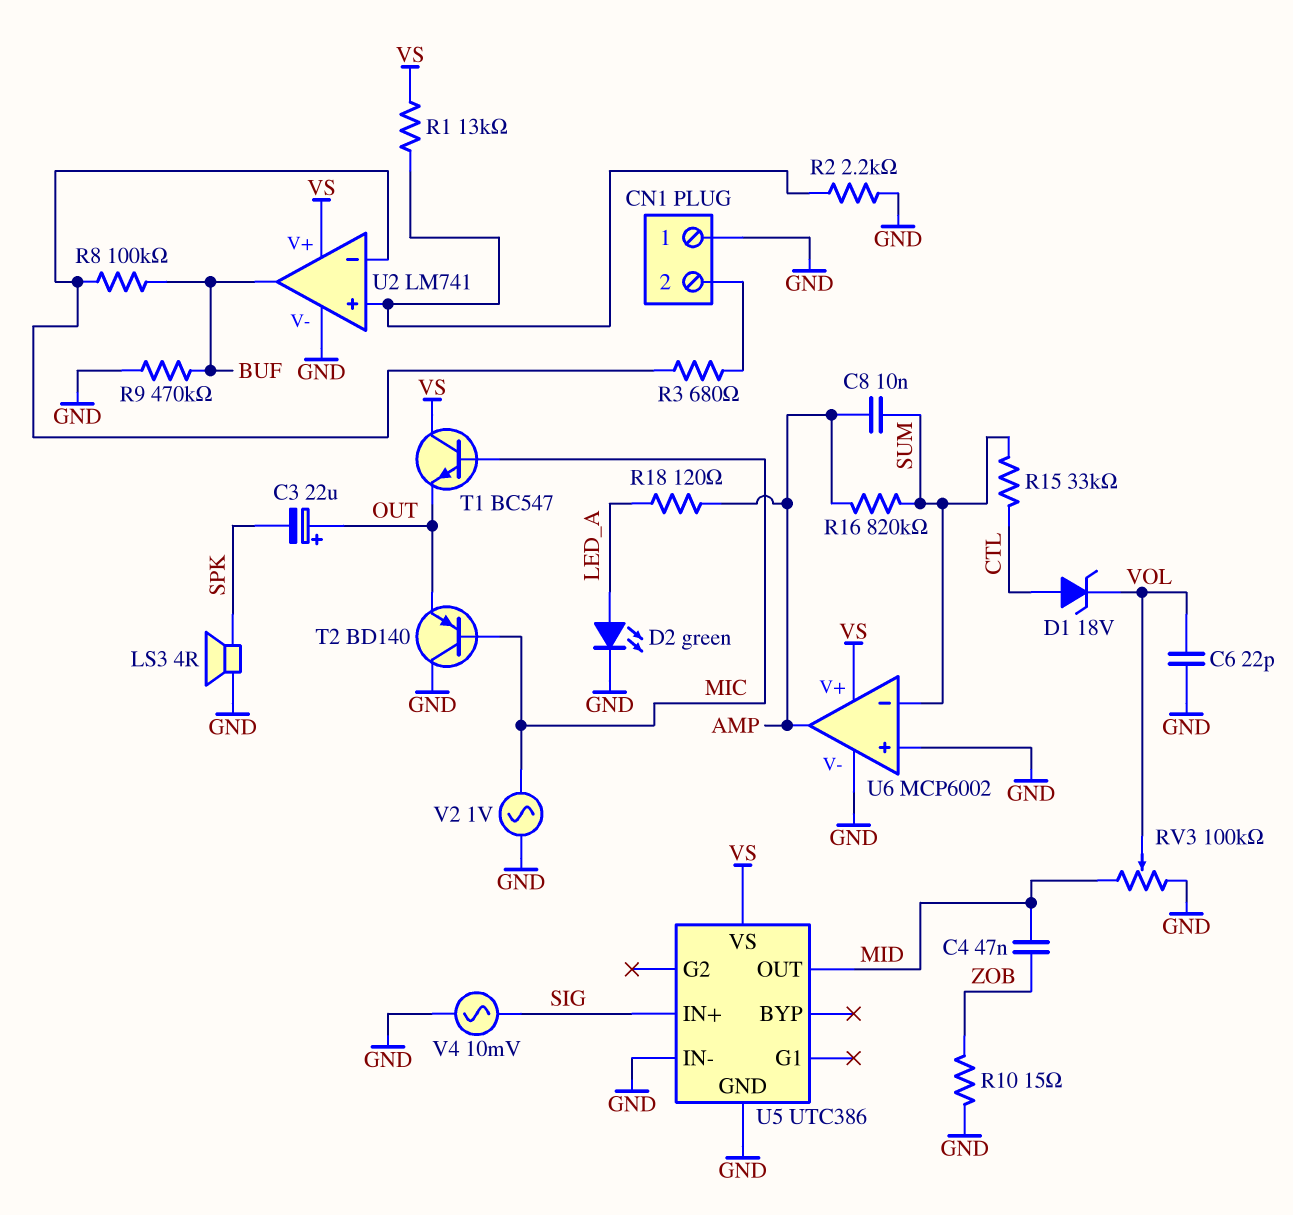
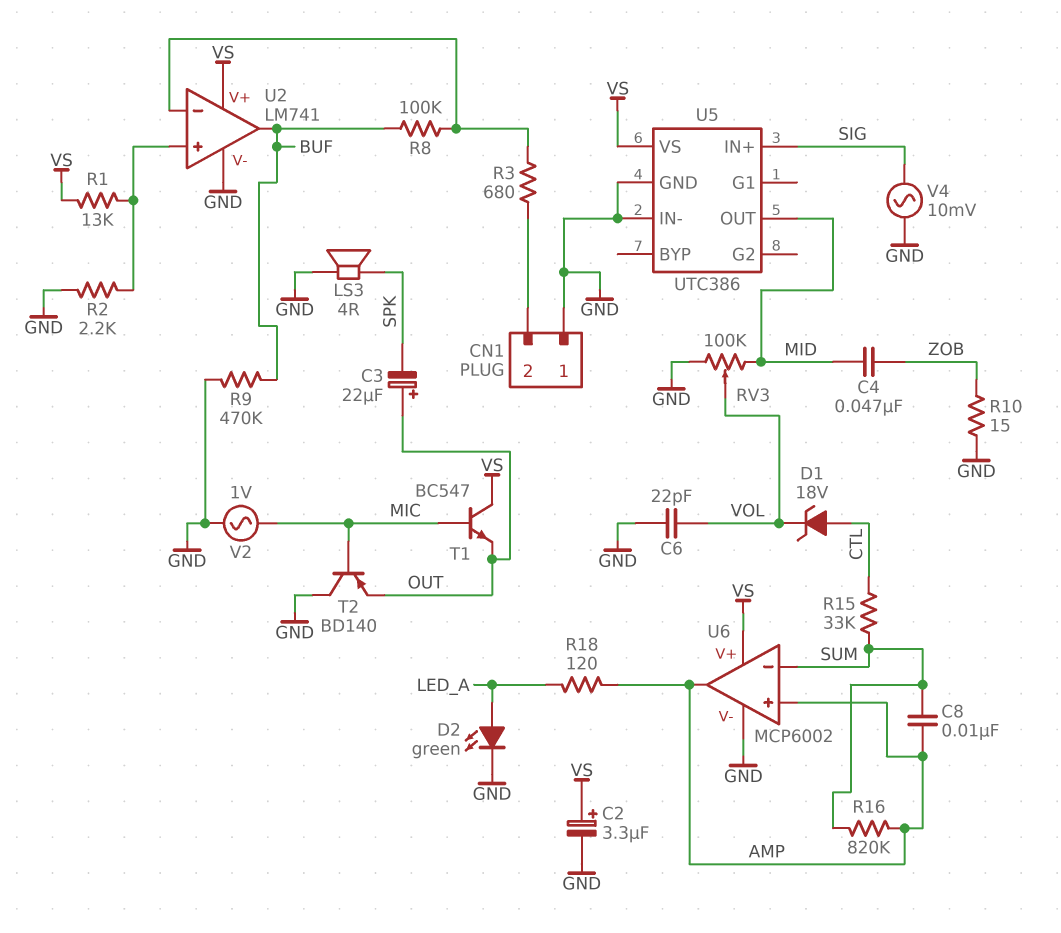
C2: none -> 3.3uF (plus VS, minus GND)
U6 pin in+: GND -> AMP

